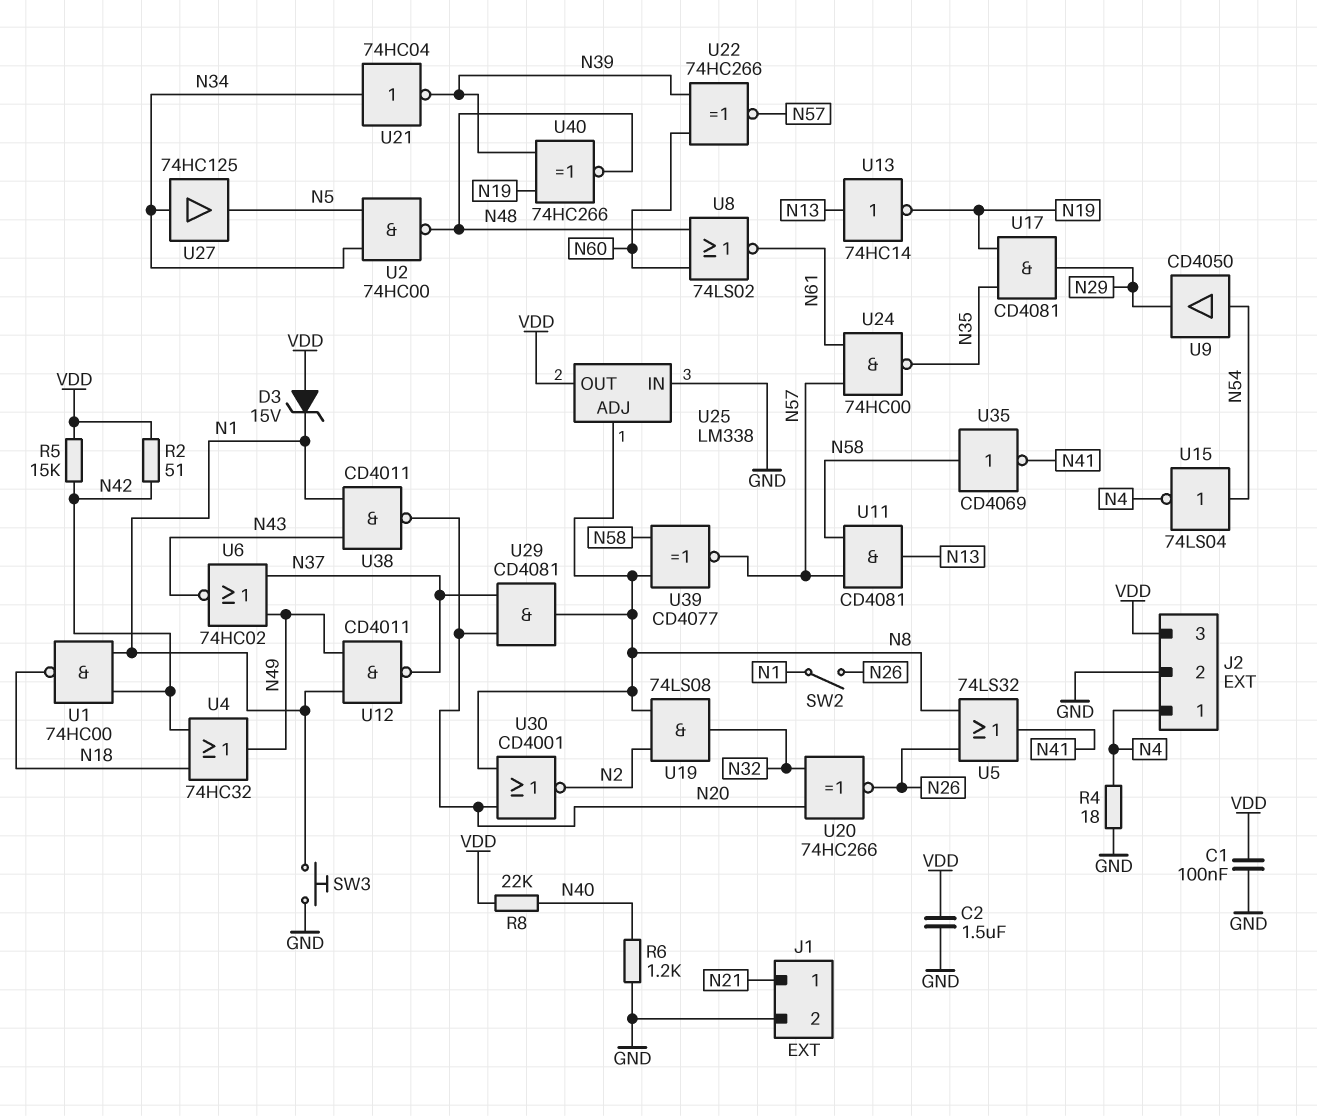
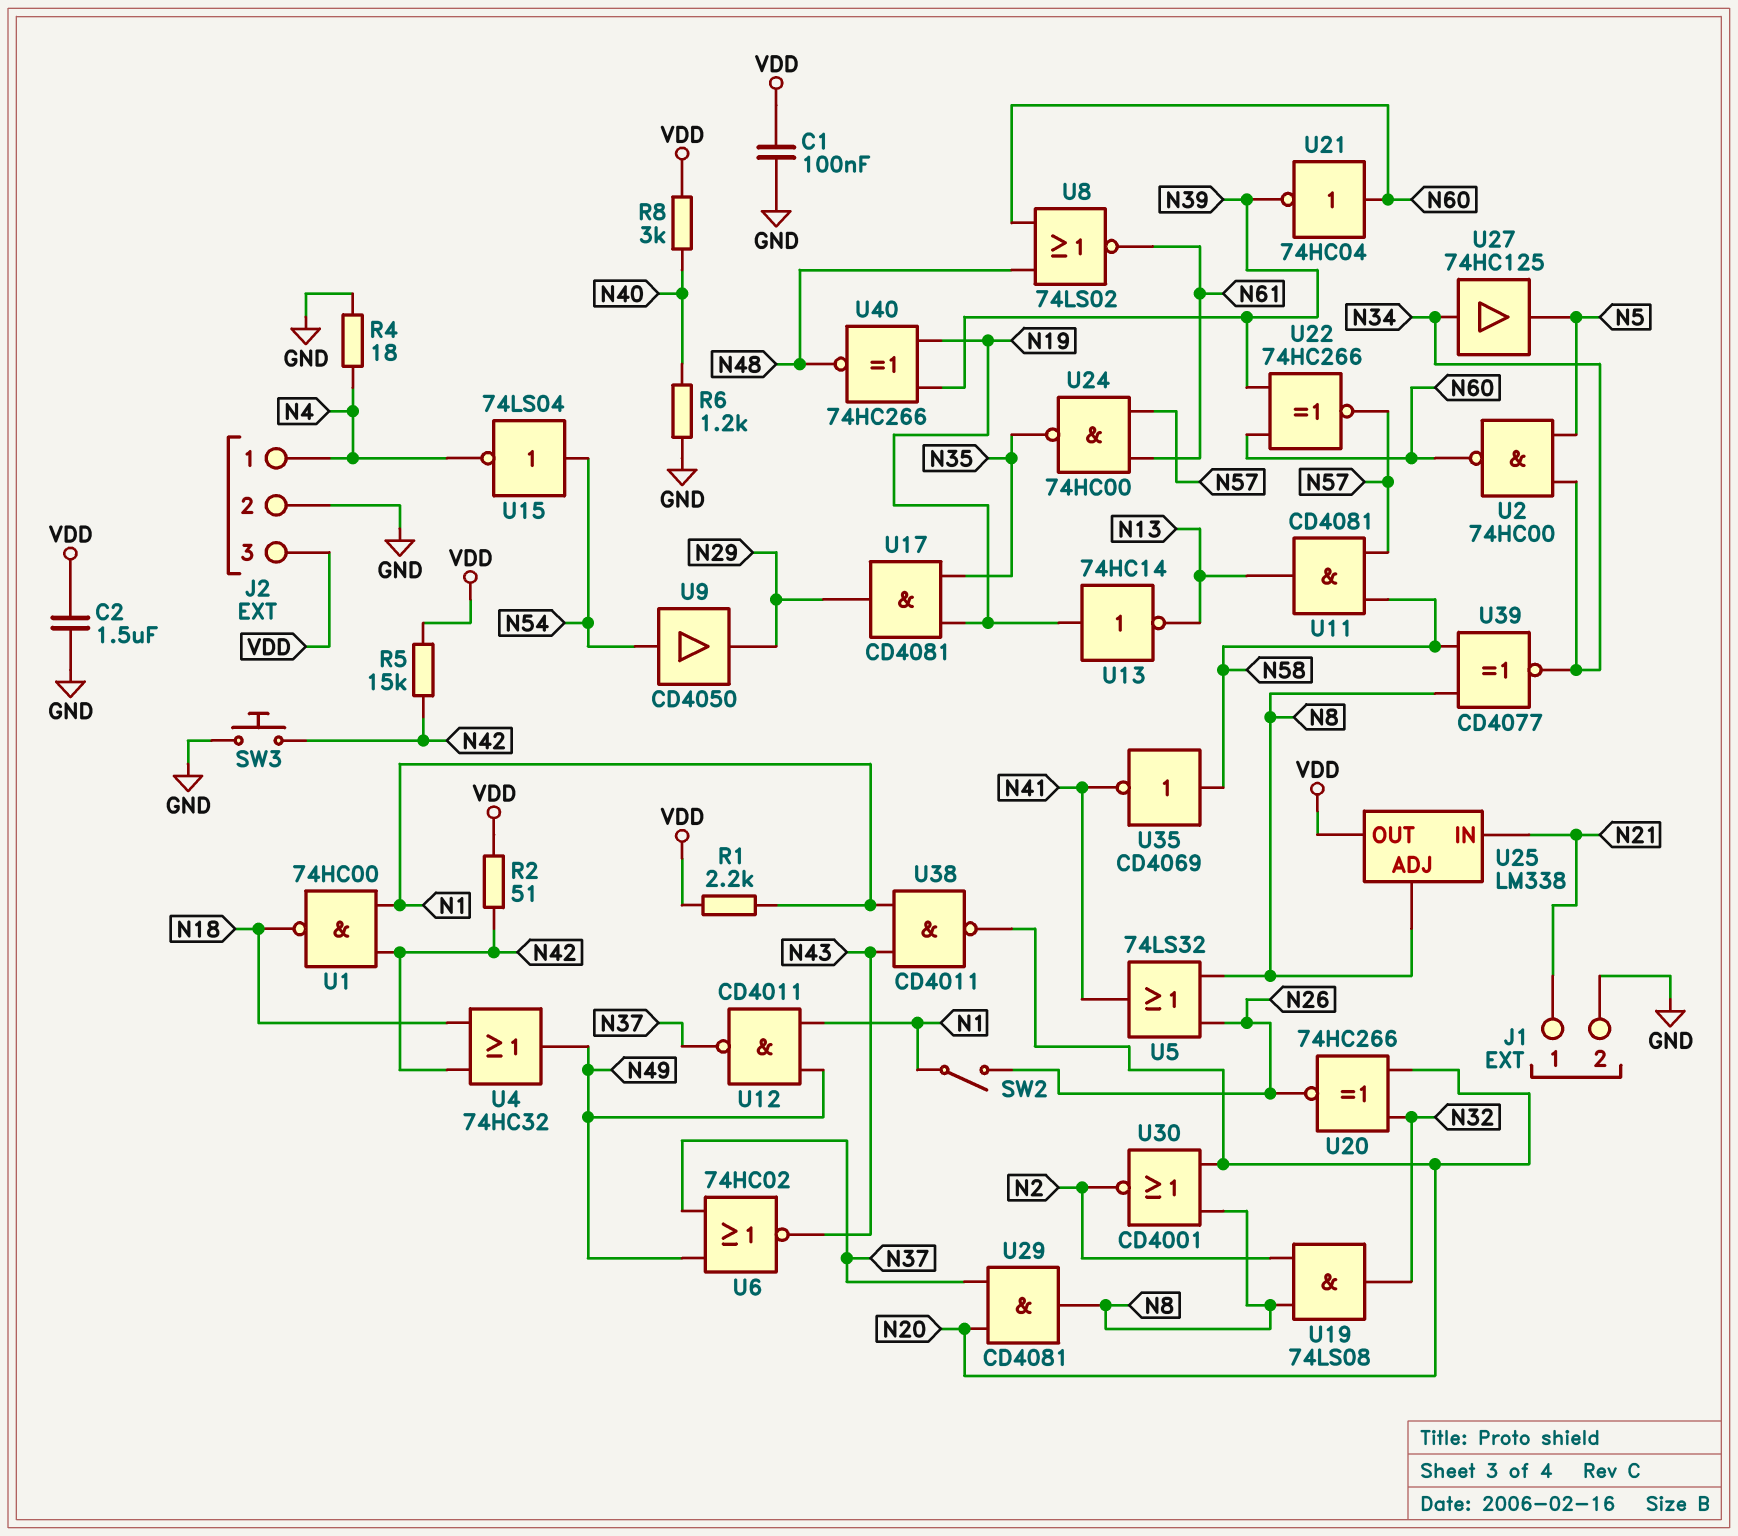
D3: zener 15V (A VDD, K N1) -> none
R1: none -> 2.2k (N1, VDD)
R8: 22k (N40, VDD) -> 3k (N40, VDD)
SW3: button (GND, N1) -> button (GND, N42)
U2: NAND 74HC00 (in N5, in N34, out N48) -> NAND 74HC00 (in N5, in N34, out N60)
U13: NOT 74HC14 (in N13, out N19) -> NOT 74HC14 (in N19, out N13)
U21: NOT 74HC04 (in N34, out N39) -> NOT 74HC04 (in N60, out N39)
U25 pin IN: GND -> N21
U39: XNOR CD4077 (in N8, in N58, out N57) -> XNOR CD4077 (in N8, in N58, out N34)

